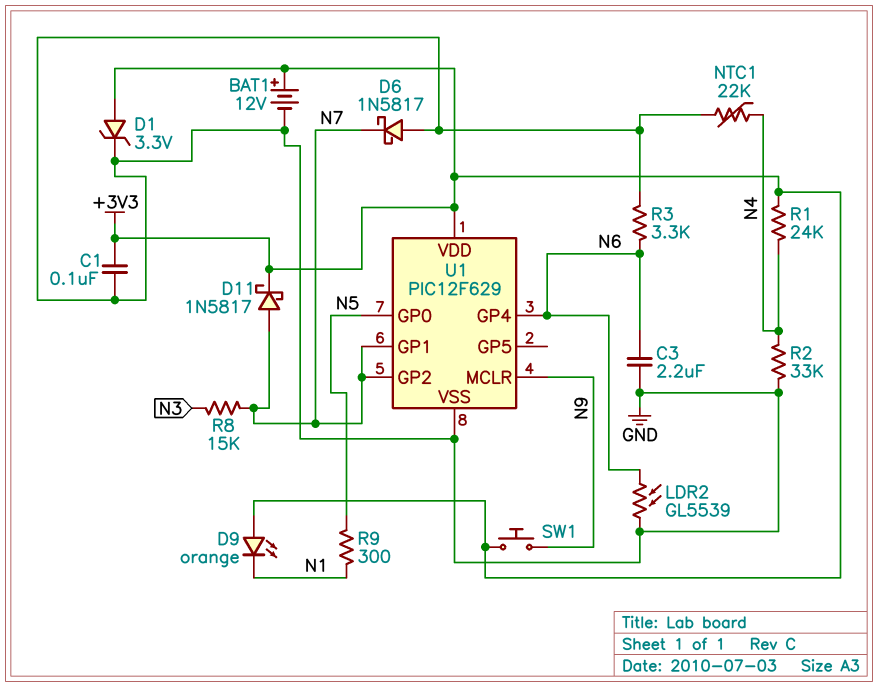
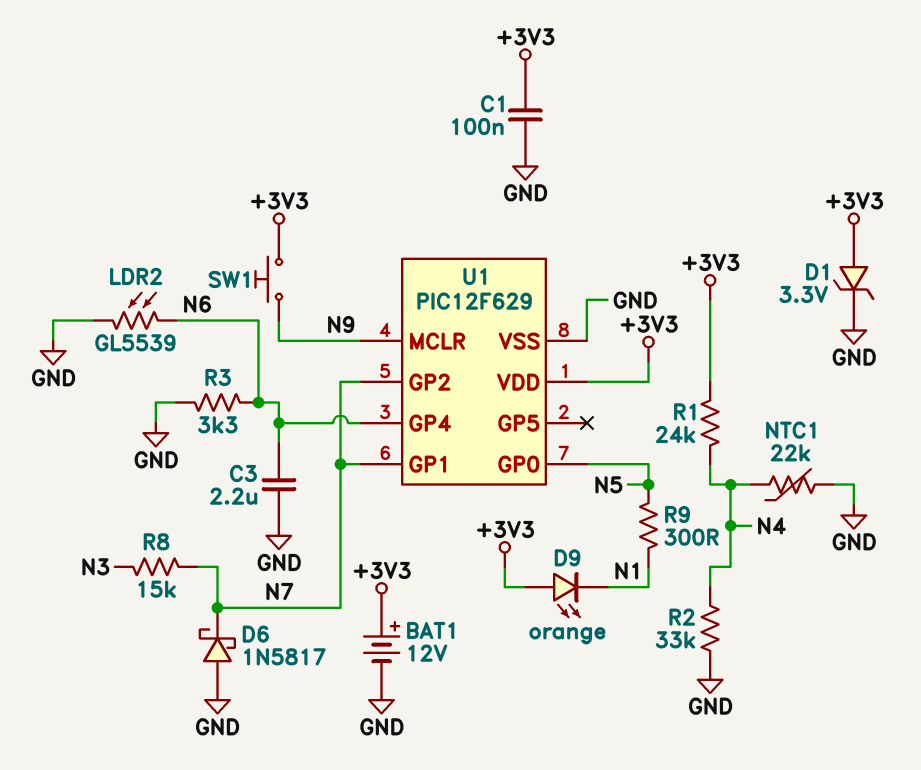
D11: schottky 1N5817 (A N7, K +3V3) -> none

